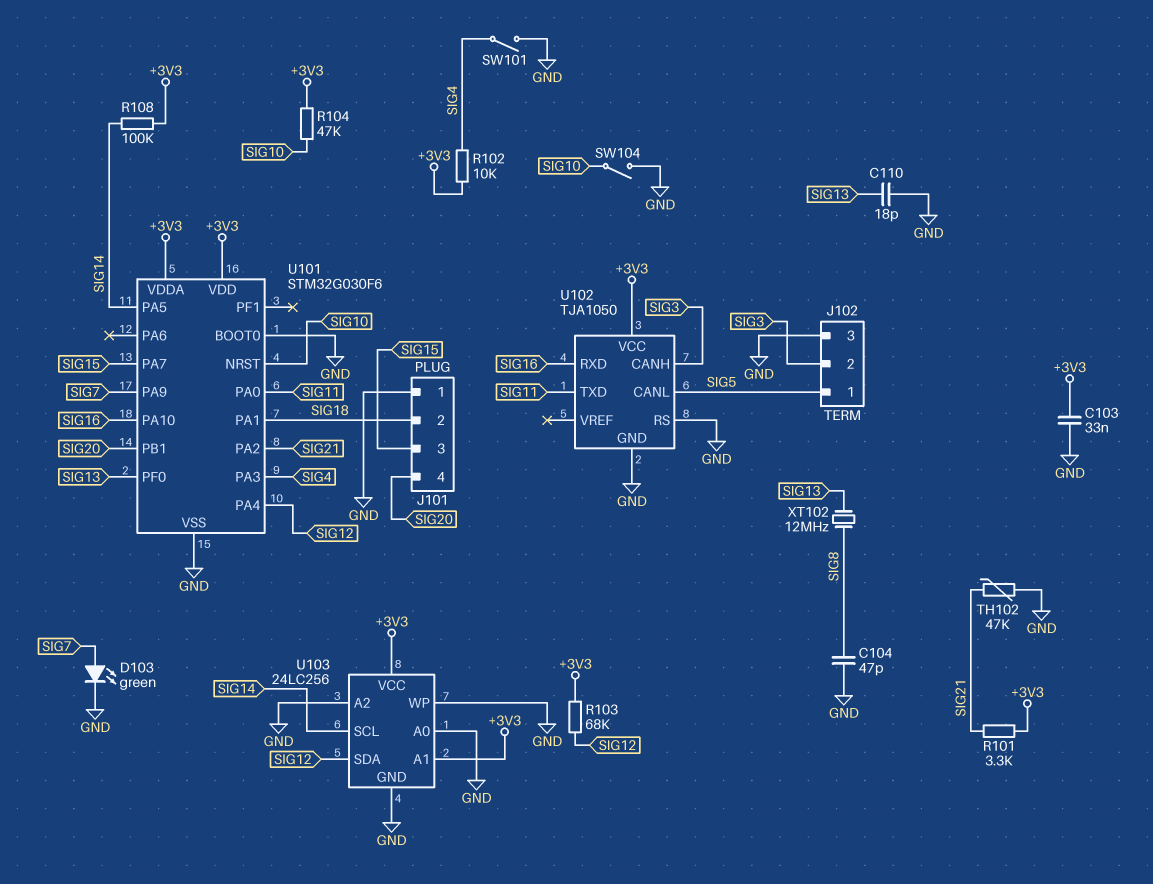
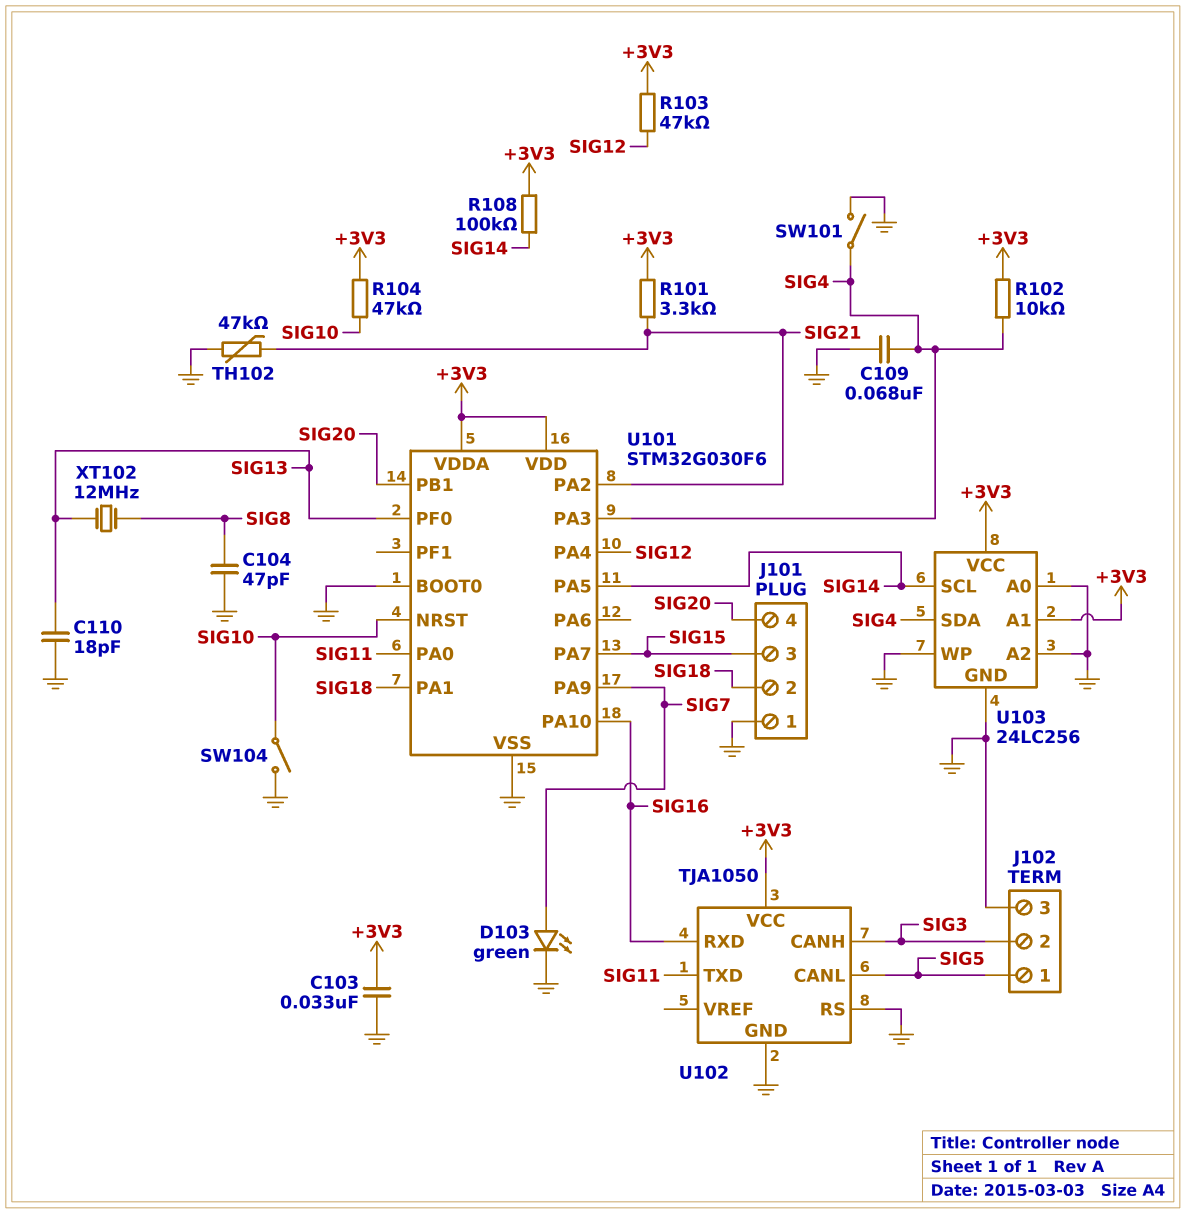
C109: none -> 68nF (GND, SIG4)
R103: 68k (+3V3, SIG12) -> 47k (+3V3, SIG12)
U103 pin SDA: SIG12 -> SIG4

